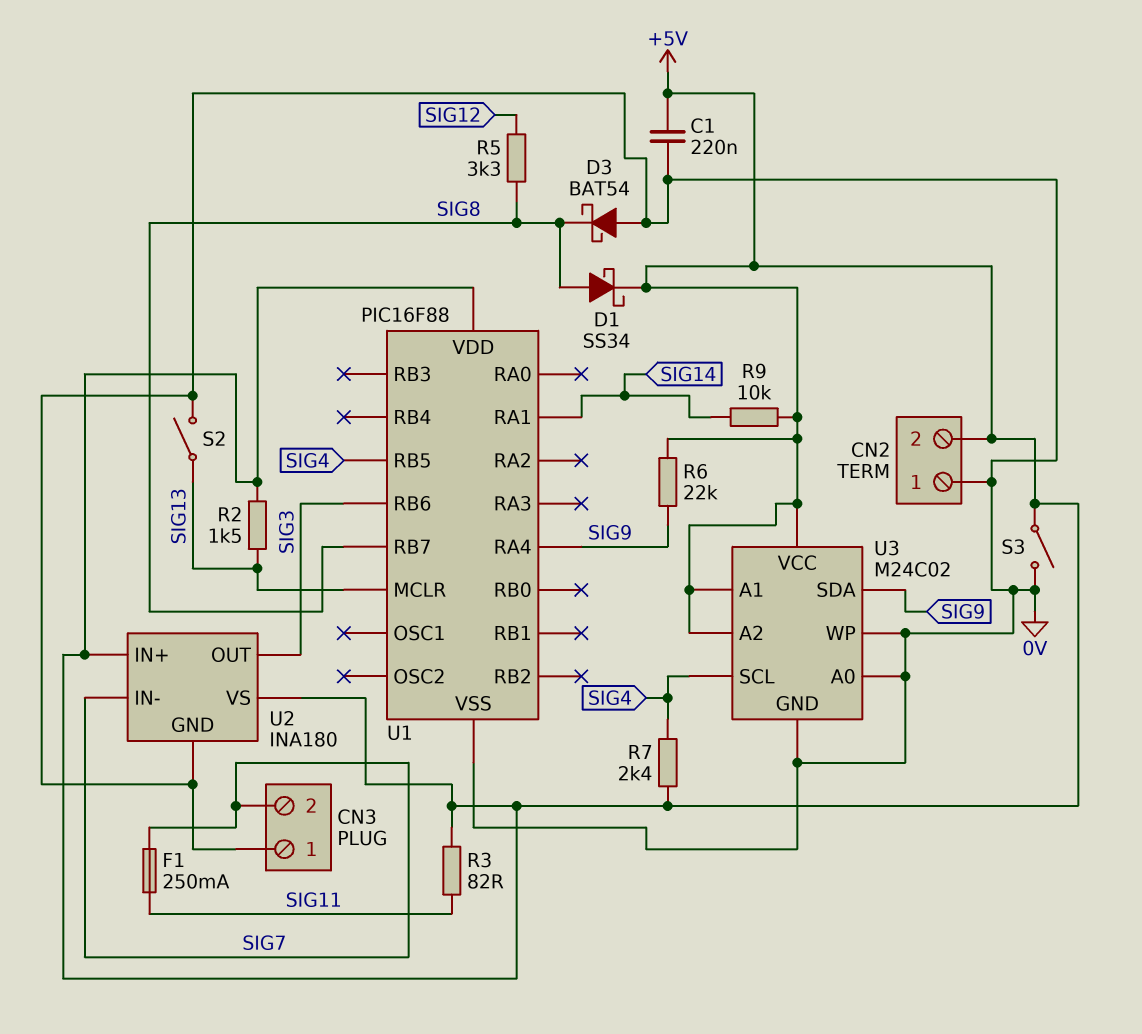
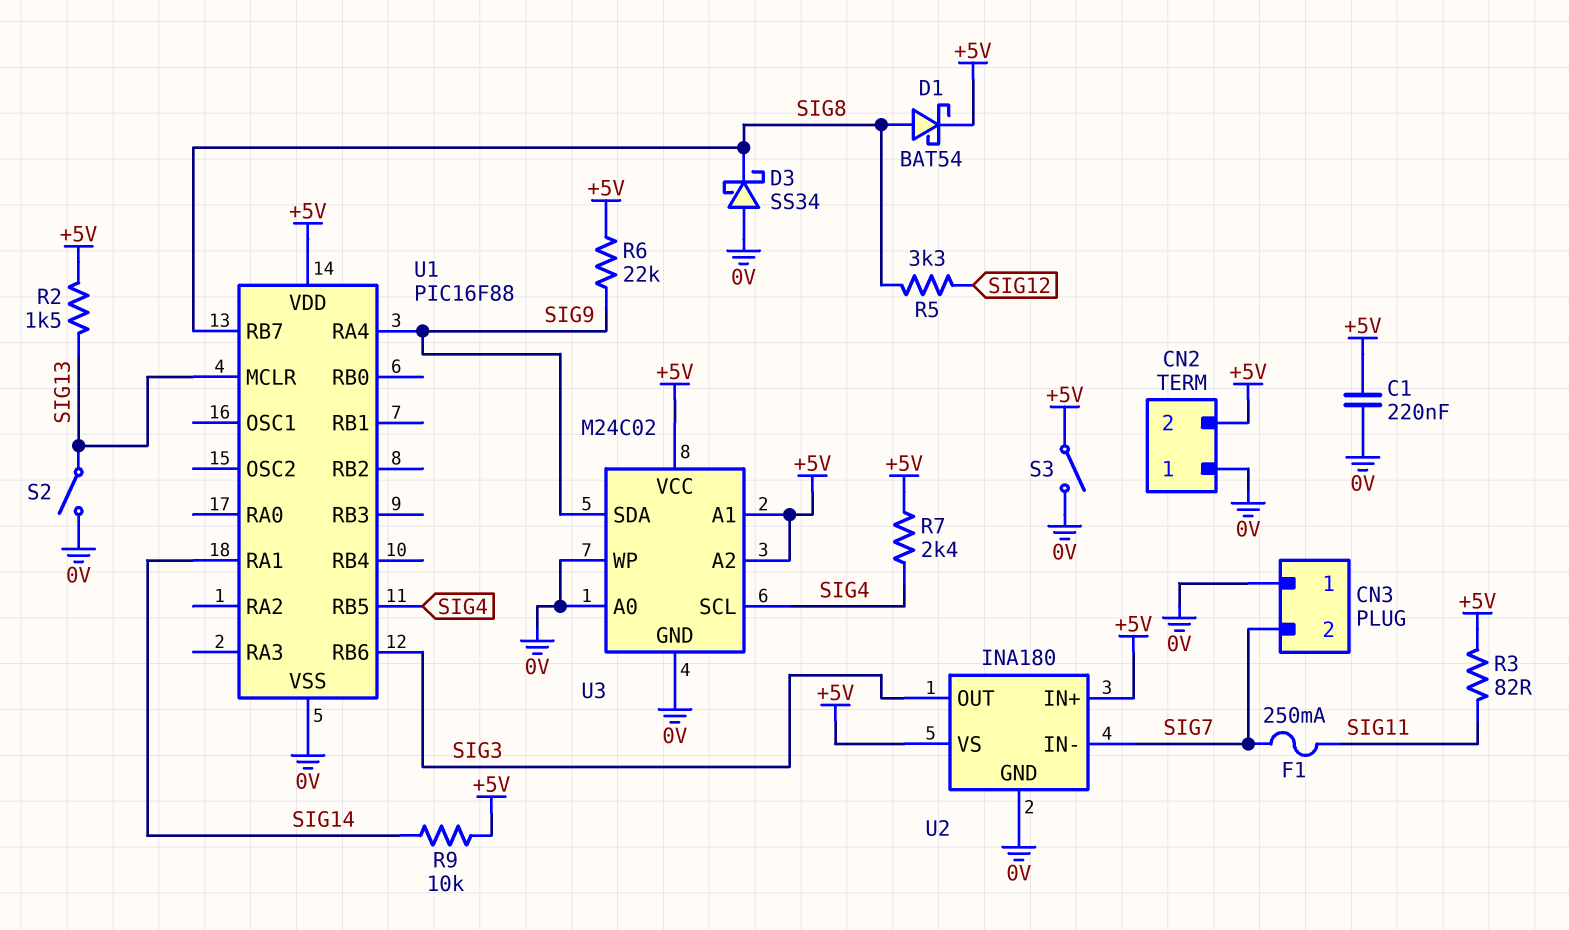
D1: schottky SS34 (A SIG8, K +5V) -> schottky BAT54 (A SIG8, K +5V)
D3: schottky BAT54 (A 0V, K SIG8) -> schottky SS34 (A 0V, K SIG8)

